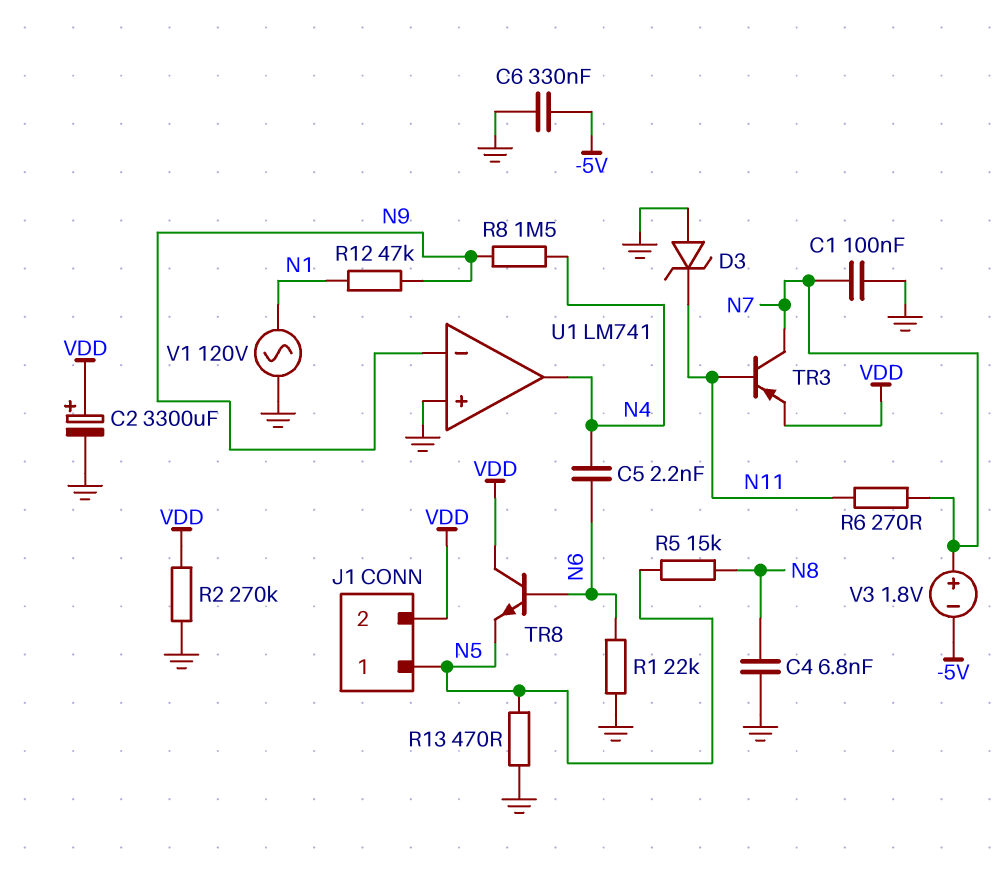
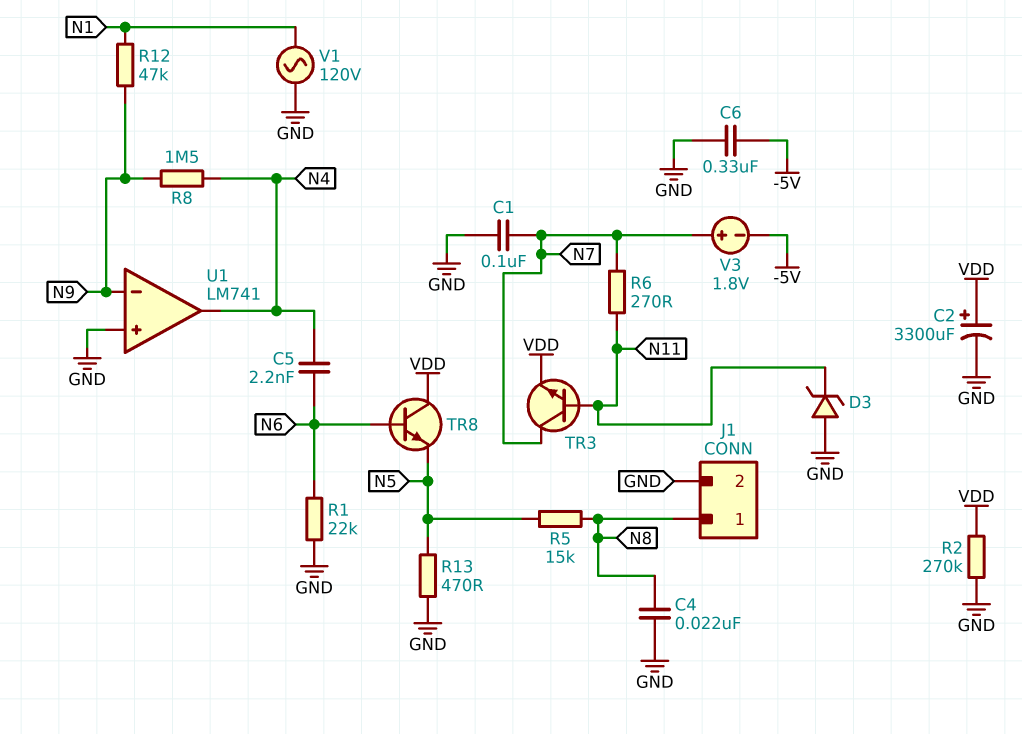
C4: 6.8nF (GND, N8) -> 22nF (GND, N8)
J1 pin 1: N5 -> N8
J1 pin 2: VDD -> GND
TR3: PNP (B N11, C N7, E VDD) -> NPN (B N11, C N7, E VDD)

